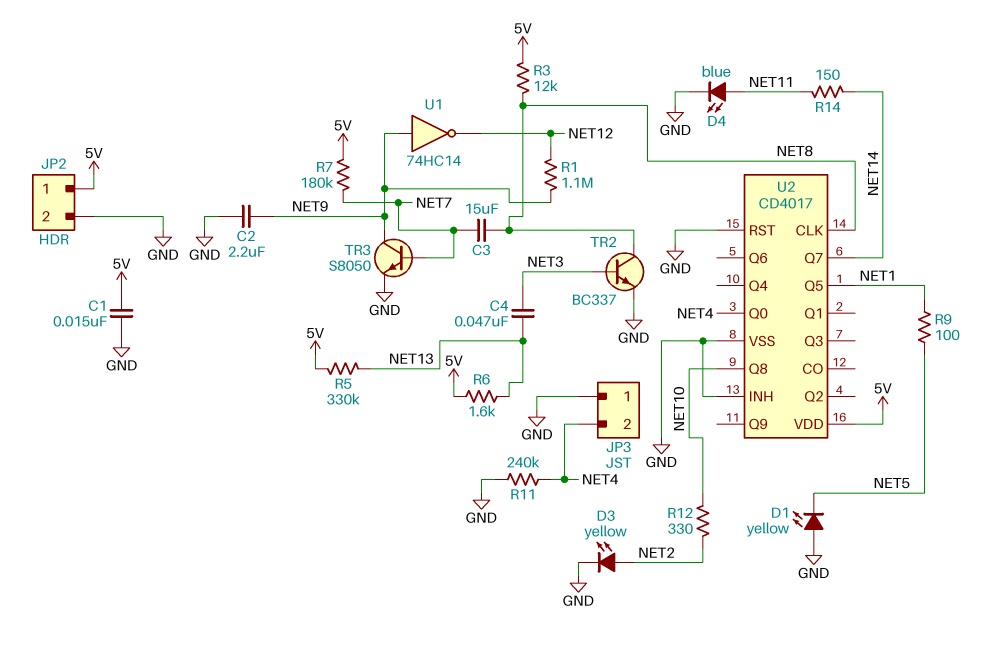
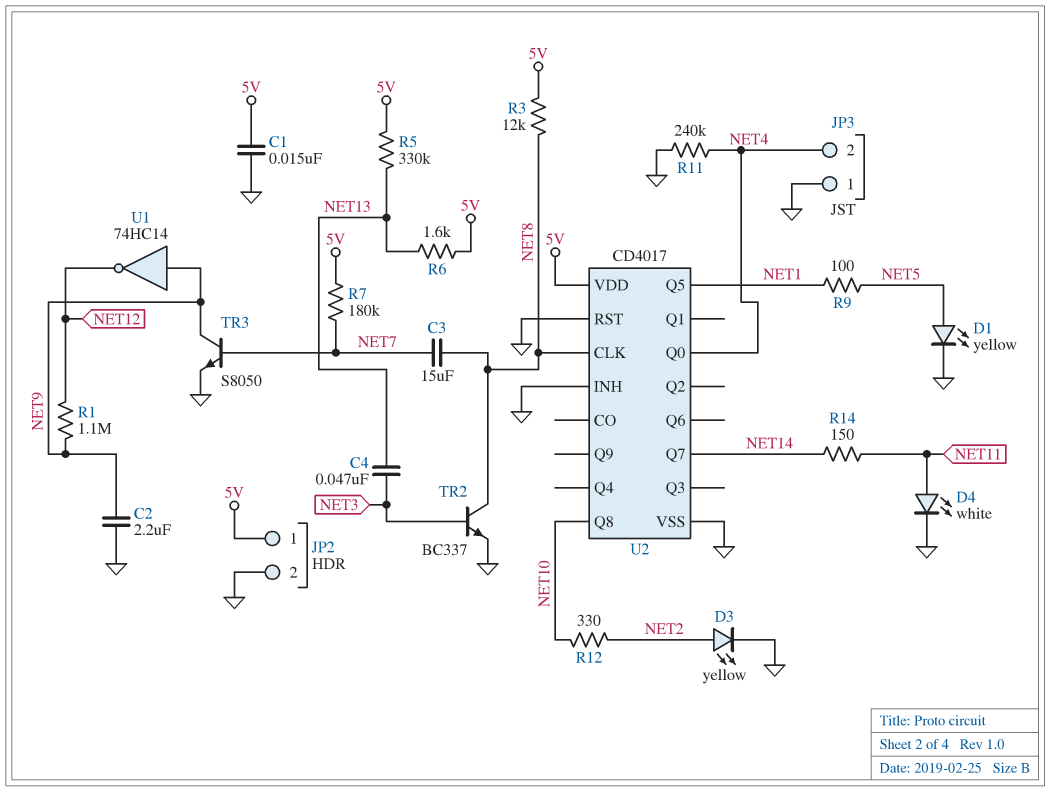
D1: LED yellow (A GND, K NET5) -> LED yellow (A NET5, K GND)
D4: LED blue (A NET11, K GND) -> LED white (A NET11, K GND)

